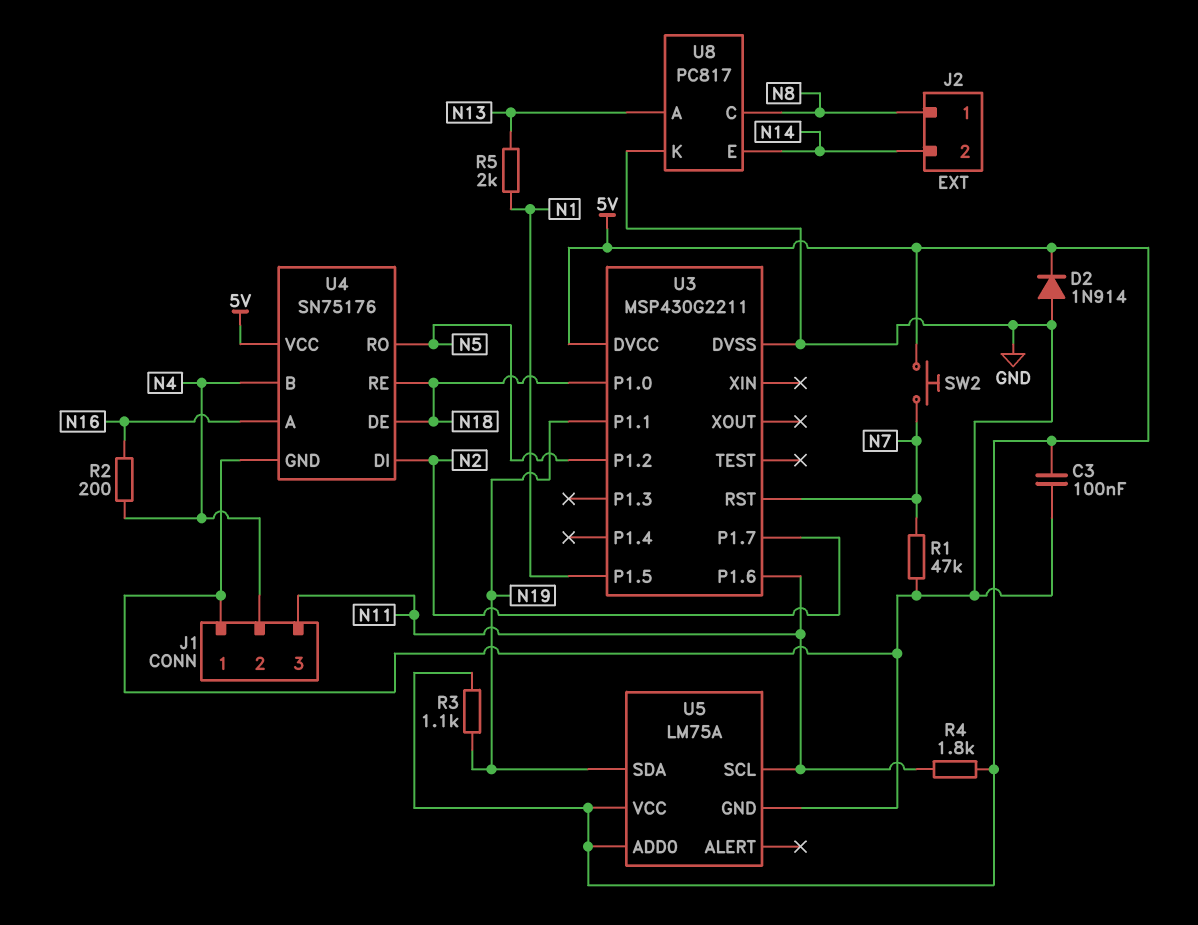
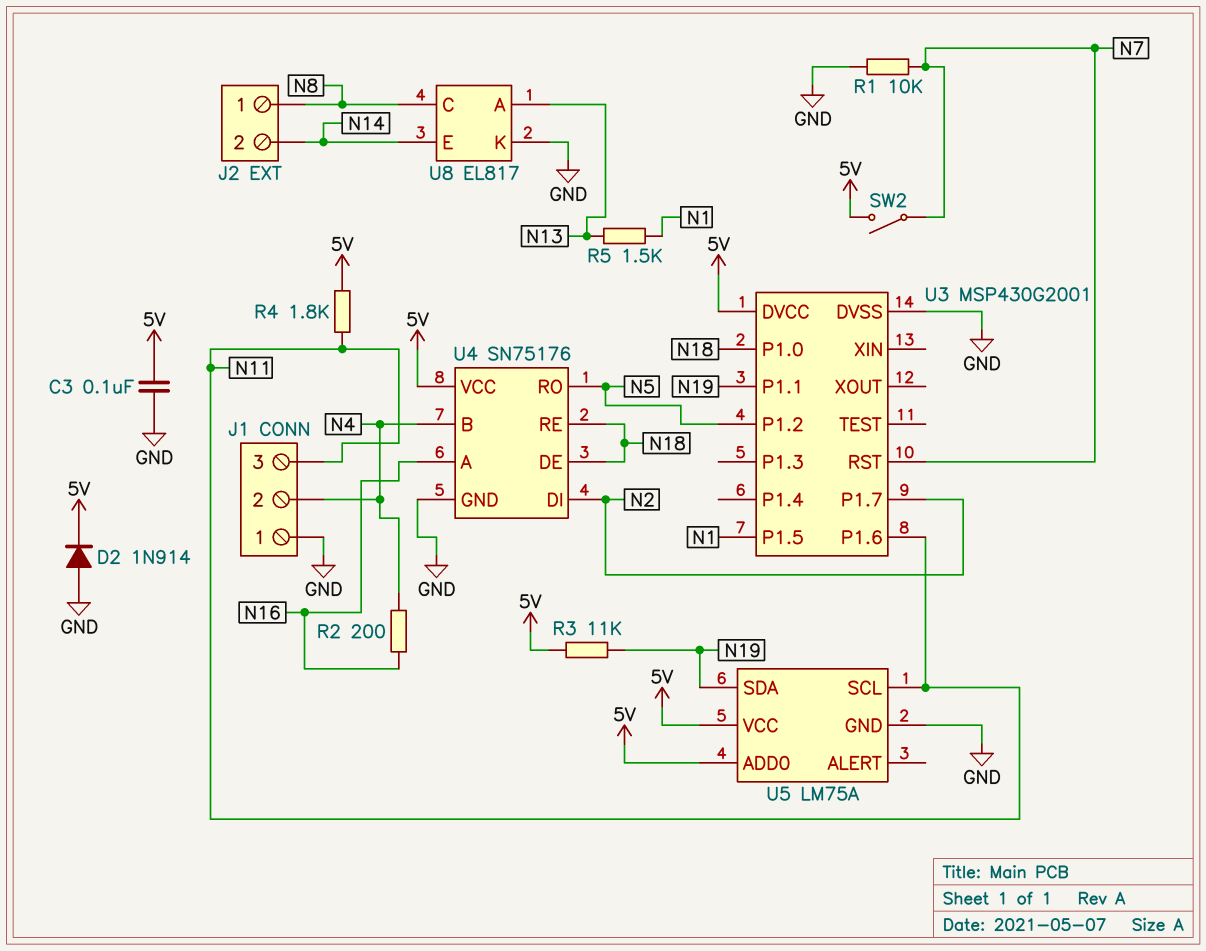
R1: 47k (GND, N7) -> 10k (GND, N7)
R3: 1.1k (5V, N19) -> 11k (5V, N19)
R5: 2k (N1, N13) -> 1.5k (N1, N13)
SW2: button (5V, N7) -> switch (5V, N7)
U3: MSP430G2211 -> MSP430G2001
U8: PC817 -> EL817

